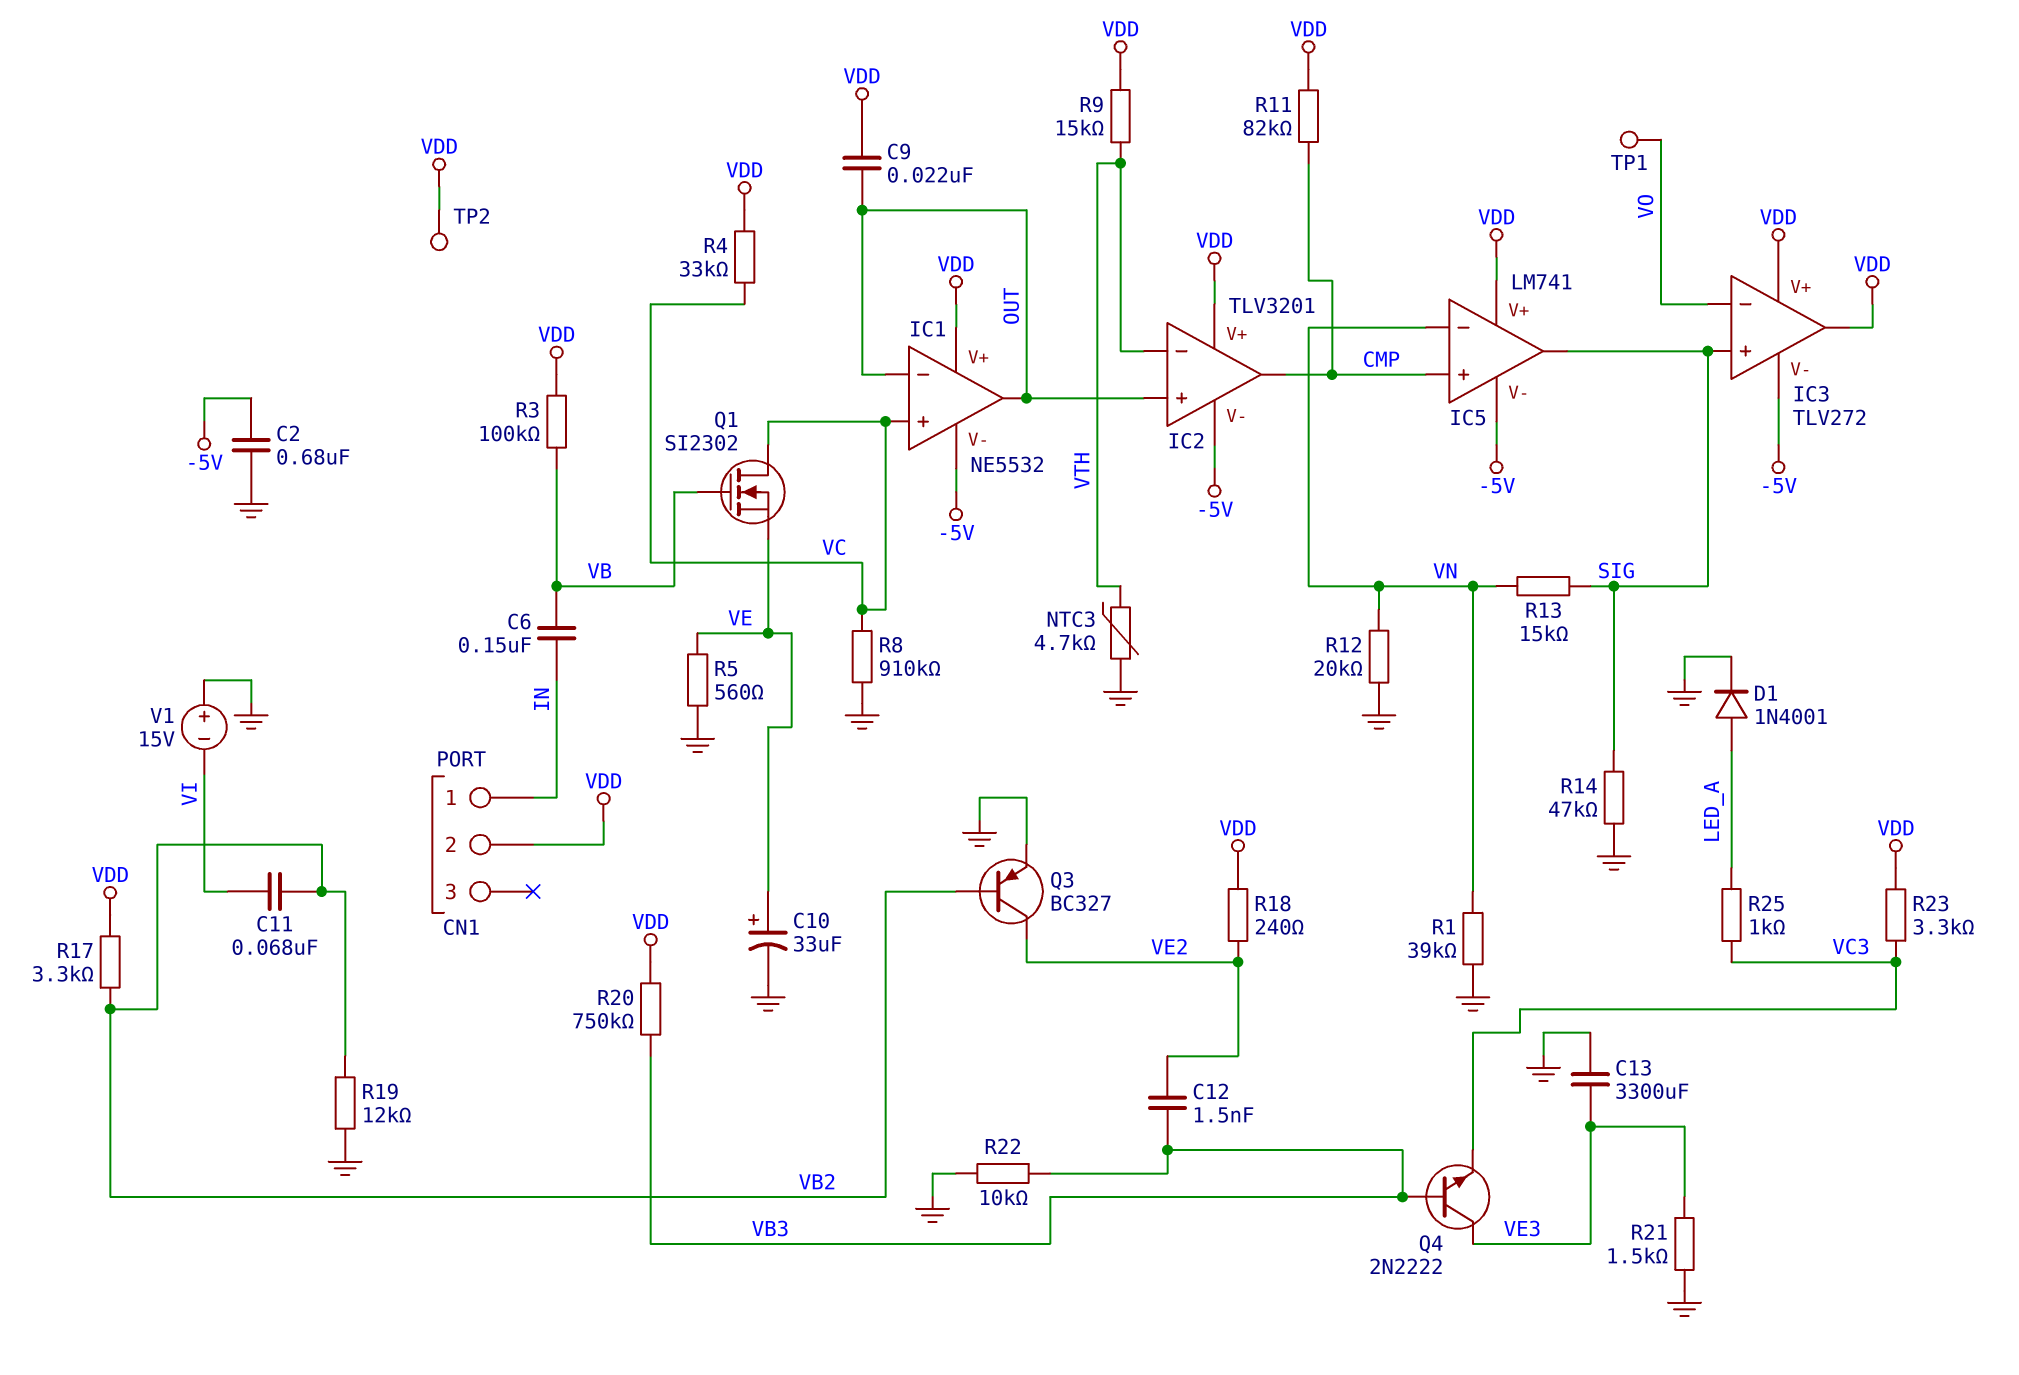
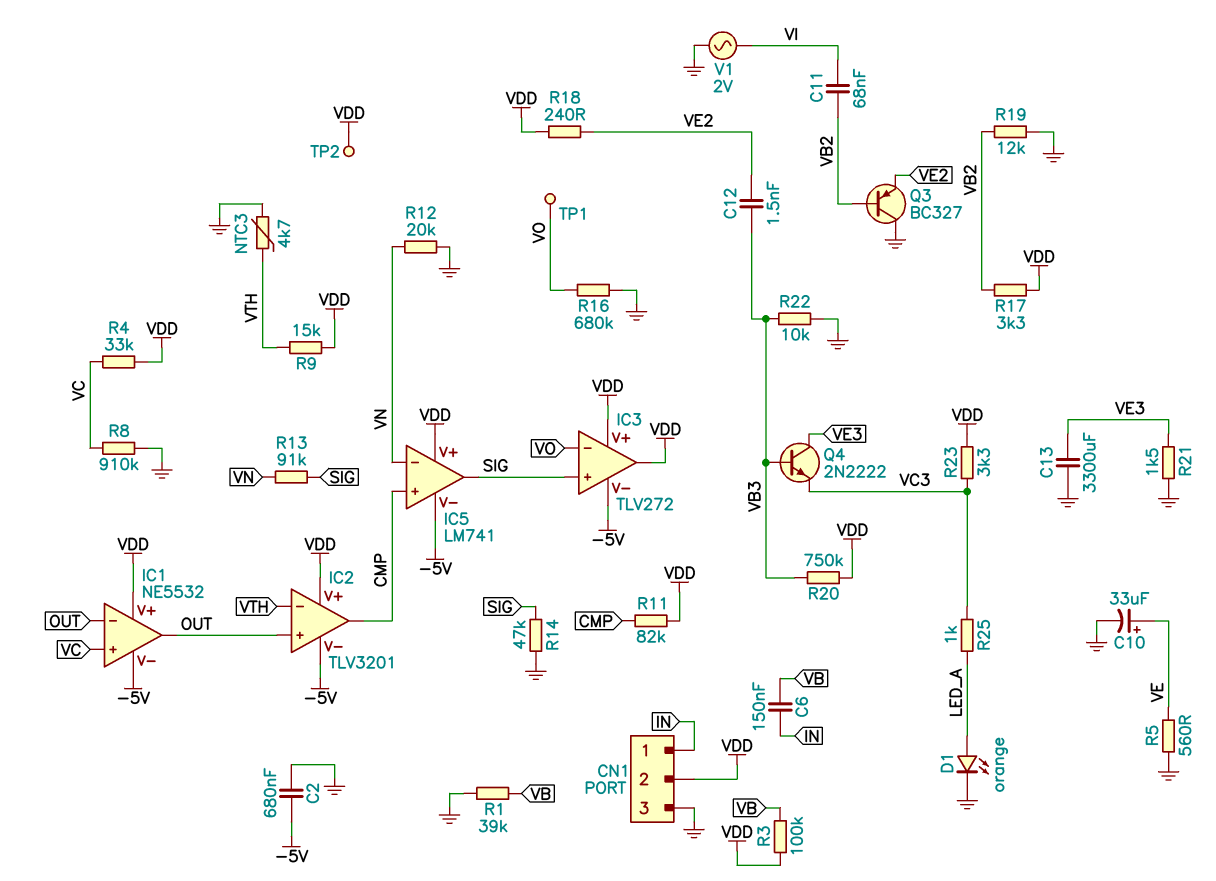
C9: 22nF (OUT, VDD) -> none
CN1 pin 3: none -> GND
D1: diode 1N4001 (A LED_A, K GND) -> LED orange (A LED_A, K GND)
Q1: NMOS SI2302 (G VB, D VC, S VE) -> none
Q3: PNP BC327 (B VB2, C VE2, E GND) -> PNP BC327 (B VB2, C GND, E VE2)
R1: 39k (GND, VN) -> 39k (GND, VB)
R13: 15k (SIG, VN) -> 91k (SIG, VN)
R16: none -> 680k (GND, VO)
V1: 15V (plus GND, minus VI) -> AC 2V (GND, VI)

